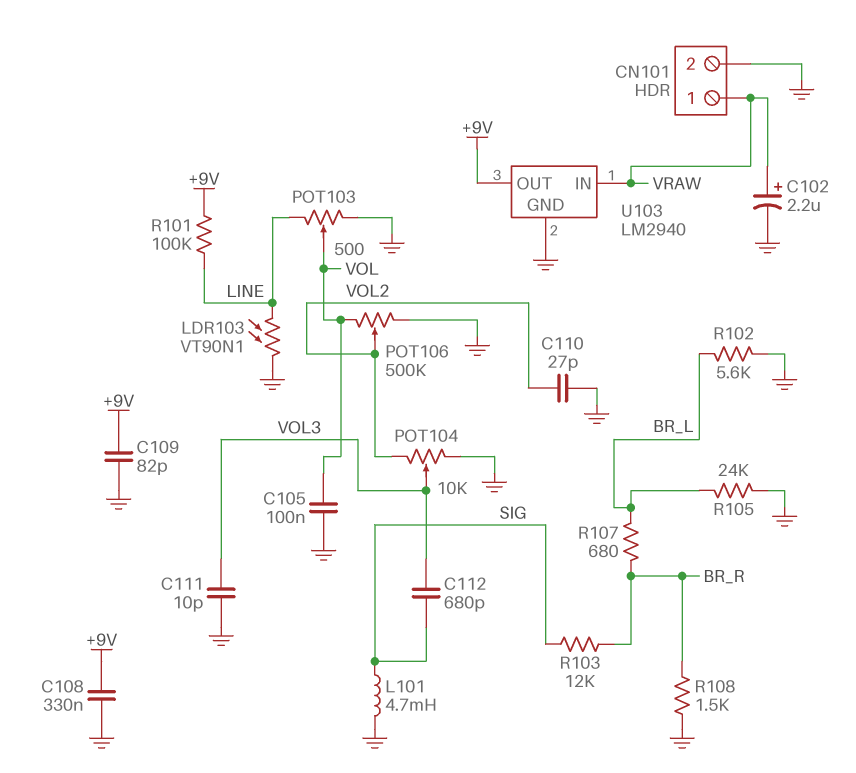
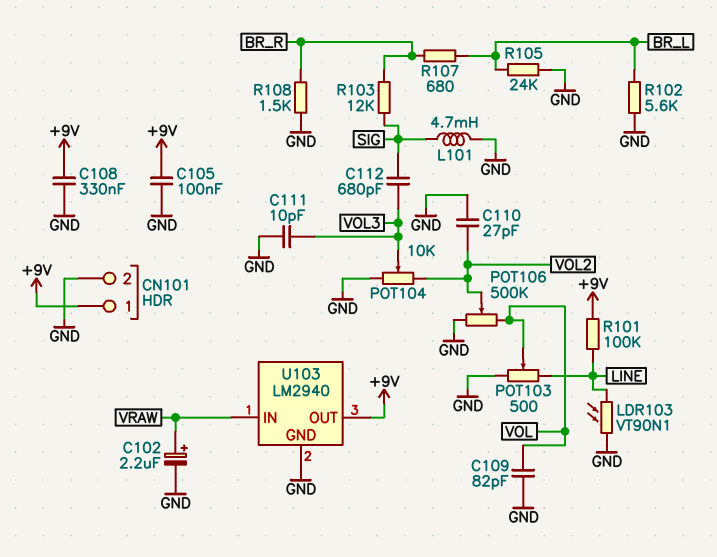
C105: 100nF (GND, VOL) -> 100nF (+9V, GND)
C109: 82pF (+9V, GND) -> 82pF (GND, VOL)
CN101 pin 1: VRAW -> +9V

